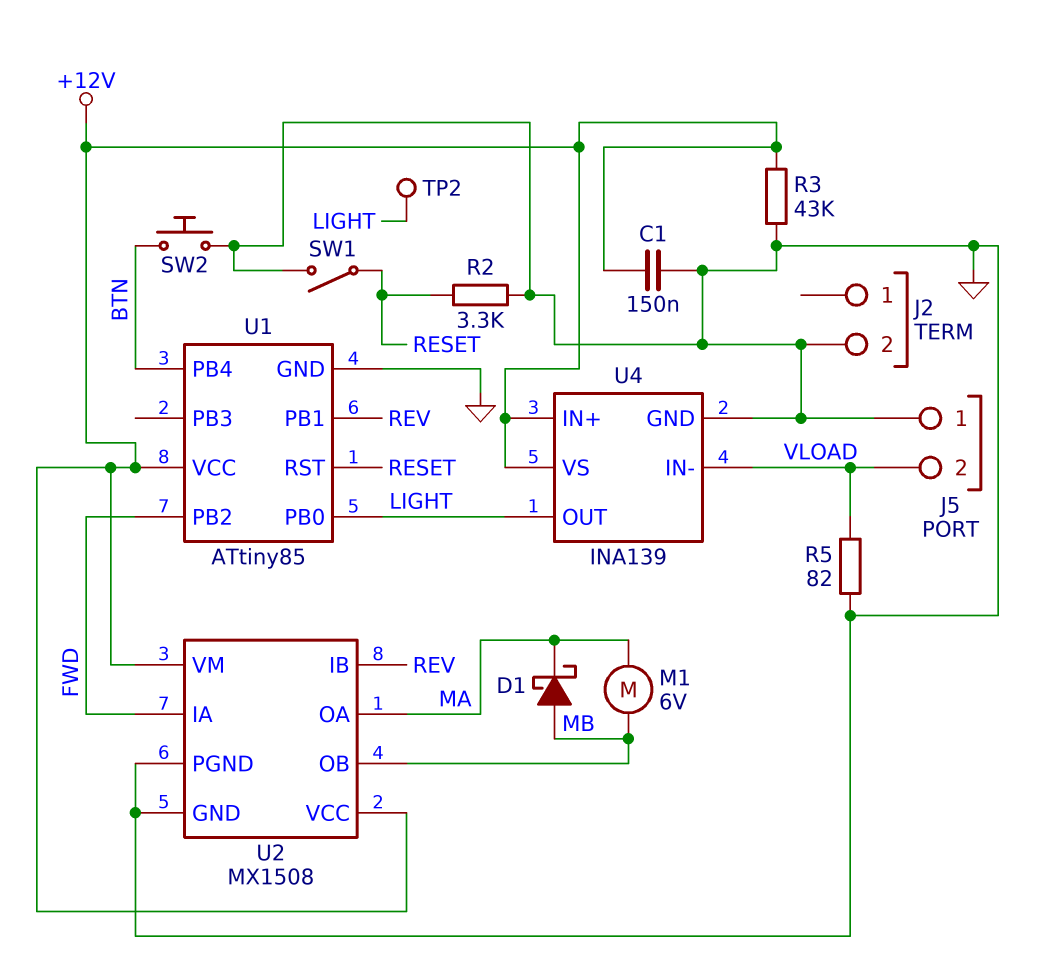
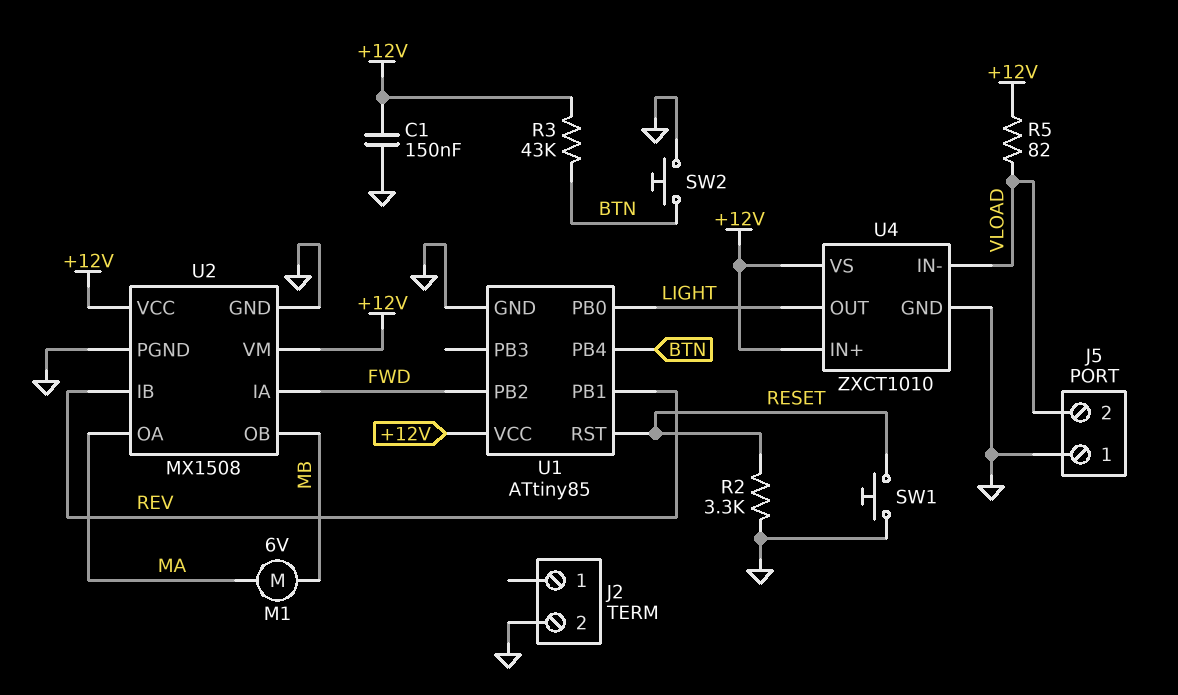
D1: schottky (A MB, K MA) -> none
R3: 43k (+12V, GND) -> 43k (+12V, BTN)
R5: 82 (GND, VLOAD) -> 82 (+12V, VLOAD)
SW1: switch (GND, RESET) -> button (GND, RESET)
TP2: test point (LIGHT) -> none
U4: INA139 -> ZXCT1010

